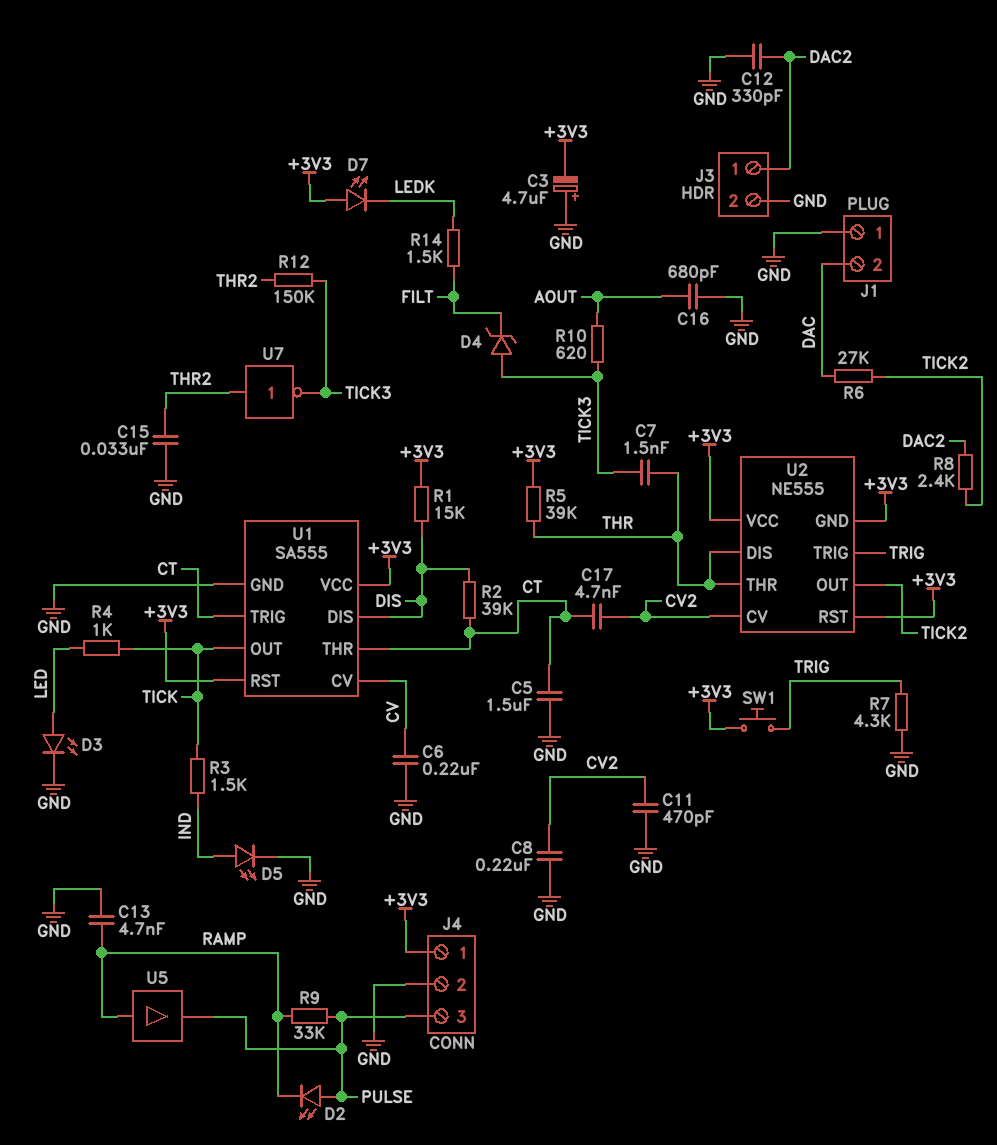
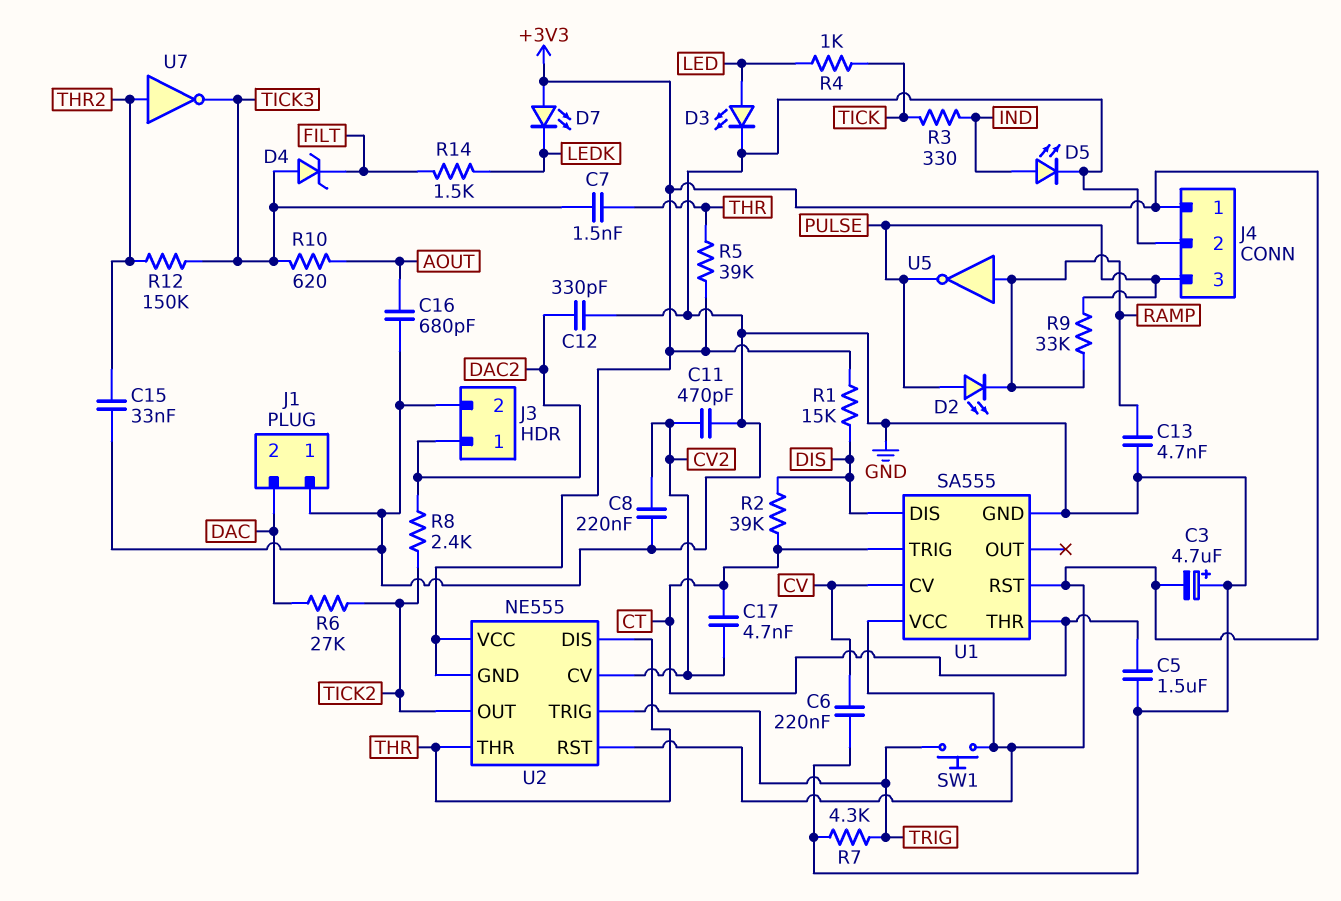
R3: 1.5k (IND, TICK) -> 330 (IND, TICK)
U1 pin OUT: TICK -> none
U5: buffer (in RAMP, out PULSE) -> NOT (in RAMP, out PULSE)

